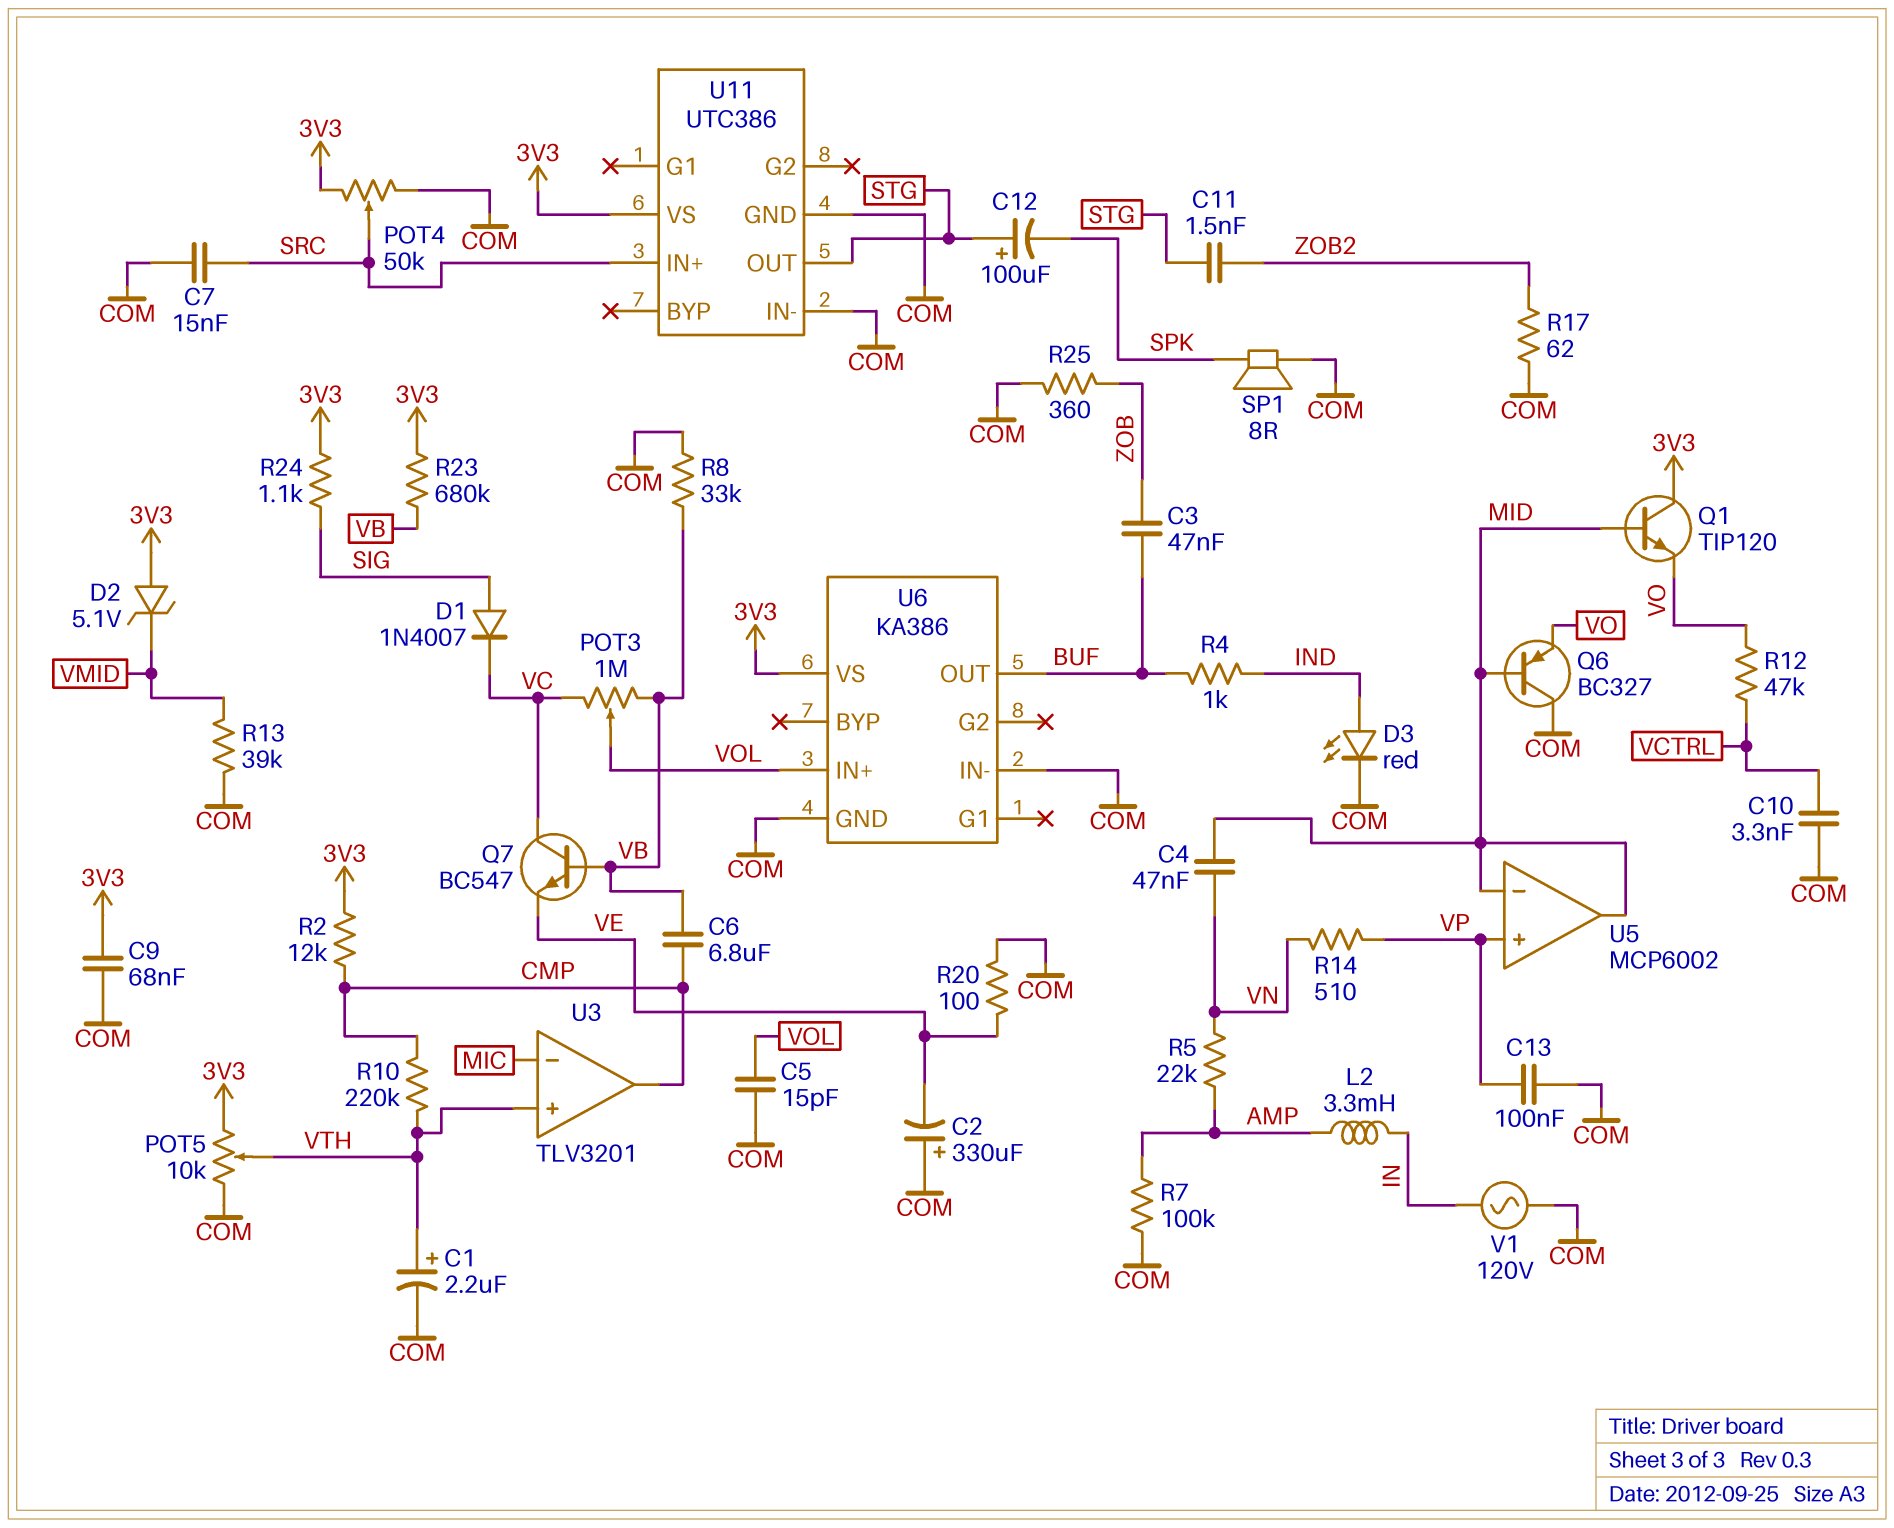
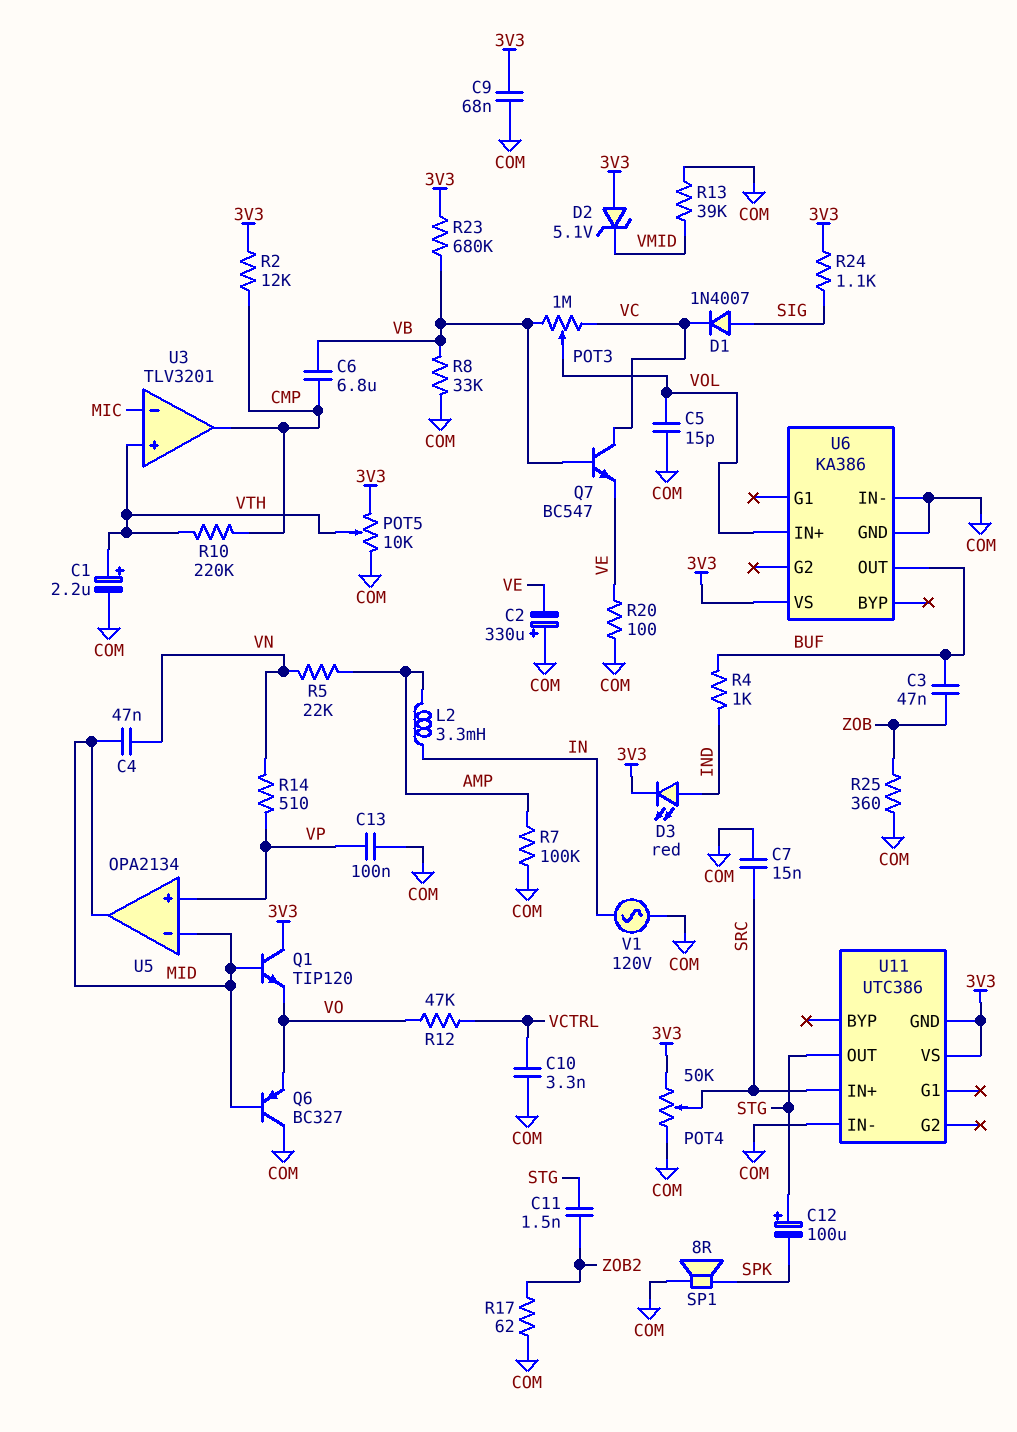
D3: LED red (A IND, K COM) -> LED red (A IND, K 3V3)
U5: MCP6002 -> OPA2134
U11 pin GND: COM -> 3V3

